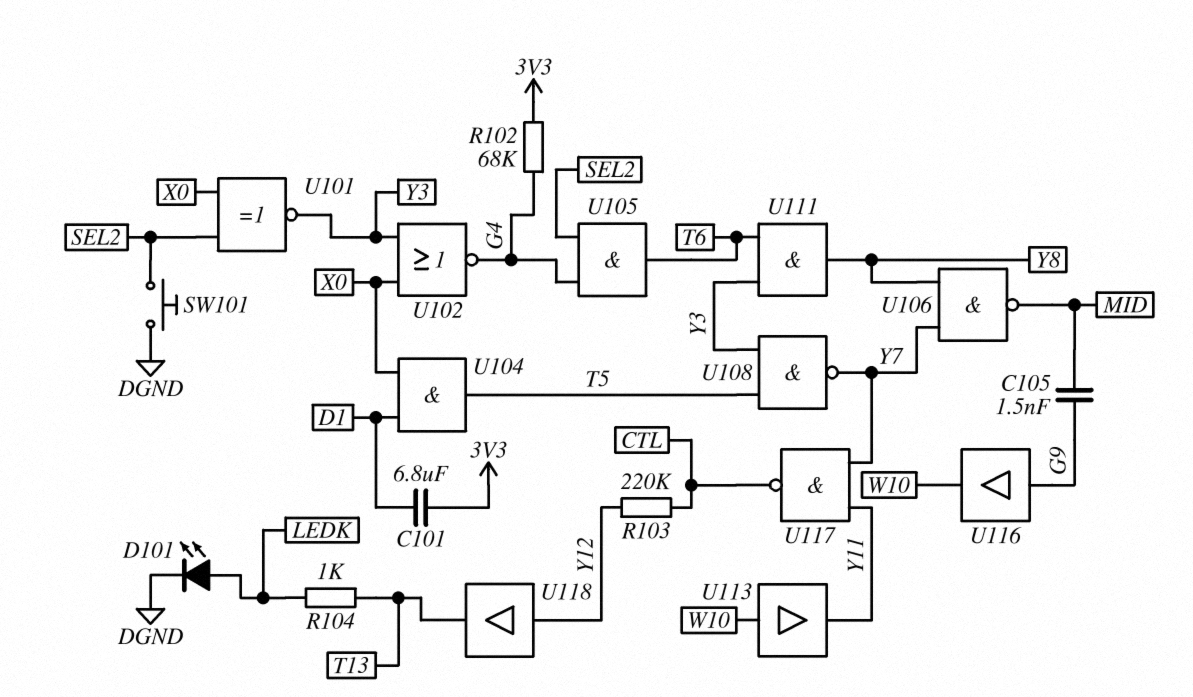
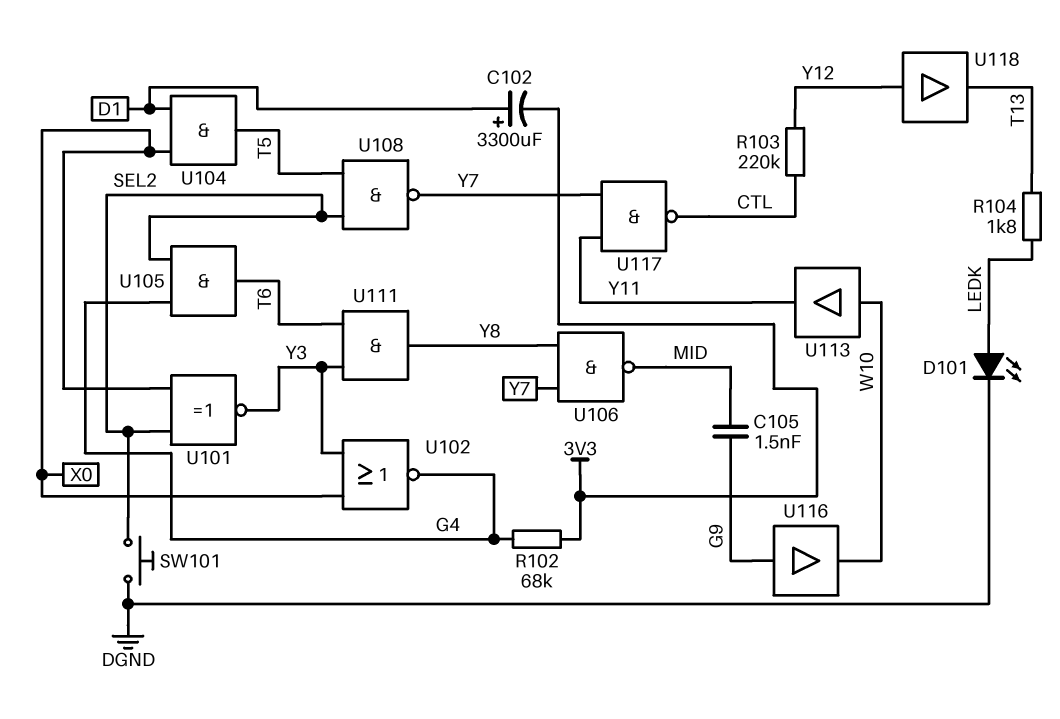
C101: 6.8uF (3V3, D1) -> none
C102: none -> 3300uF (plus D1, minus 3V3)
R104: 1k (LEDK, T13) -> 1.8k (LEDK, T13)
U108: NAND (in T5, in Y3, out Y7) -> NAND (in SEL2, in T5, out Y7)

